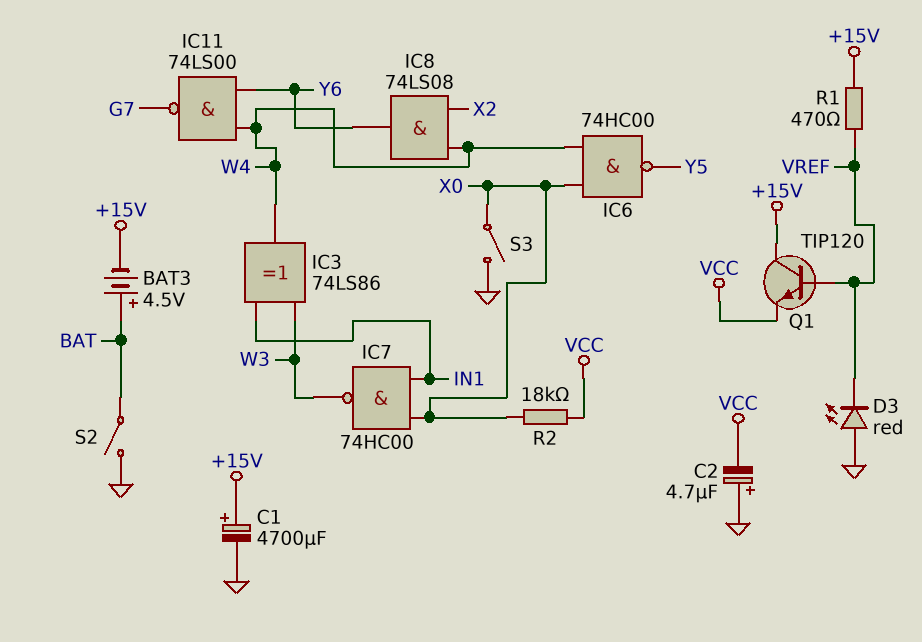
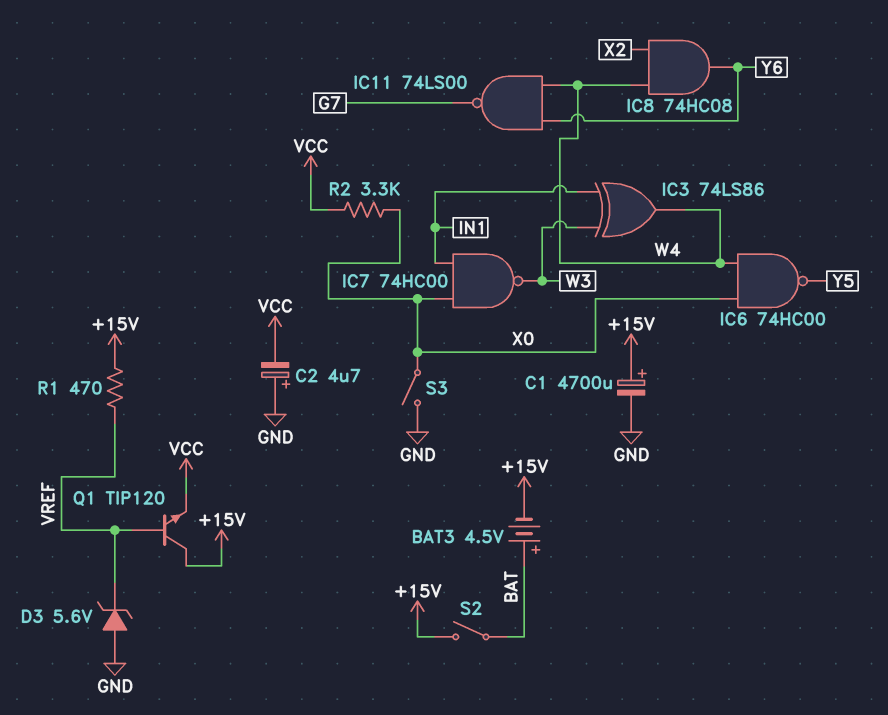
D3: LED red (A GND, K VREF) -> zener 5.6V (A GND, K VREF)
IC8: AND 74LS08 (in W4, in X2, out Y6) -> AND 74HC08 (in W4, in X2, out Y6)
R2: 18k (VCC, X0) -> 3.3k (VCC, X0)
S2: switch (BAT, GND) -> switch (+15V, BAT)

